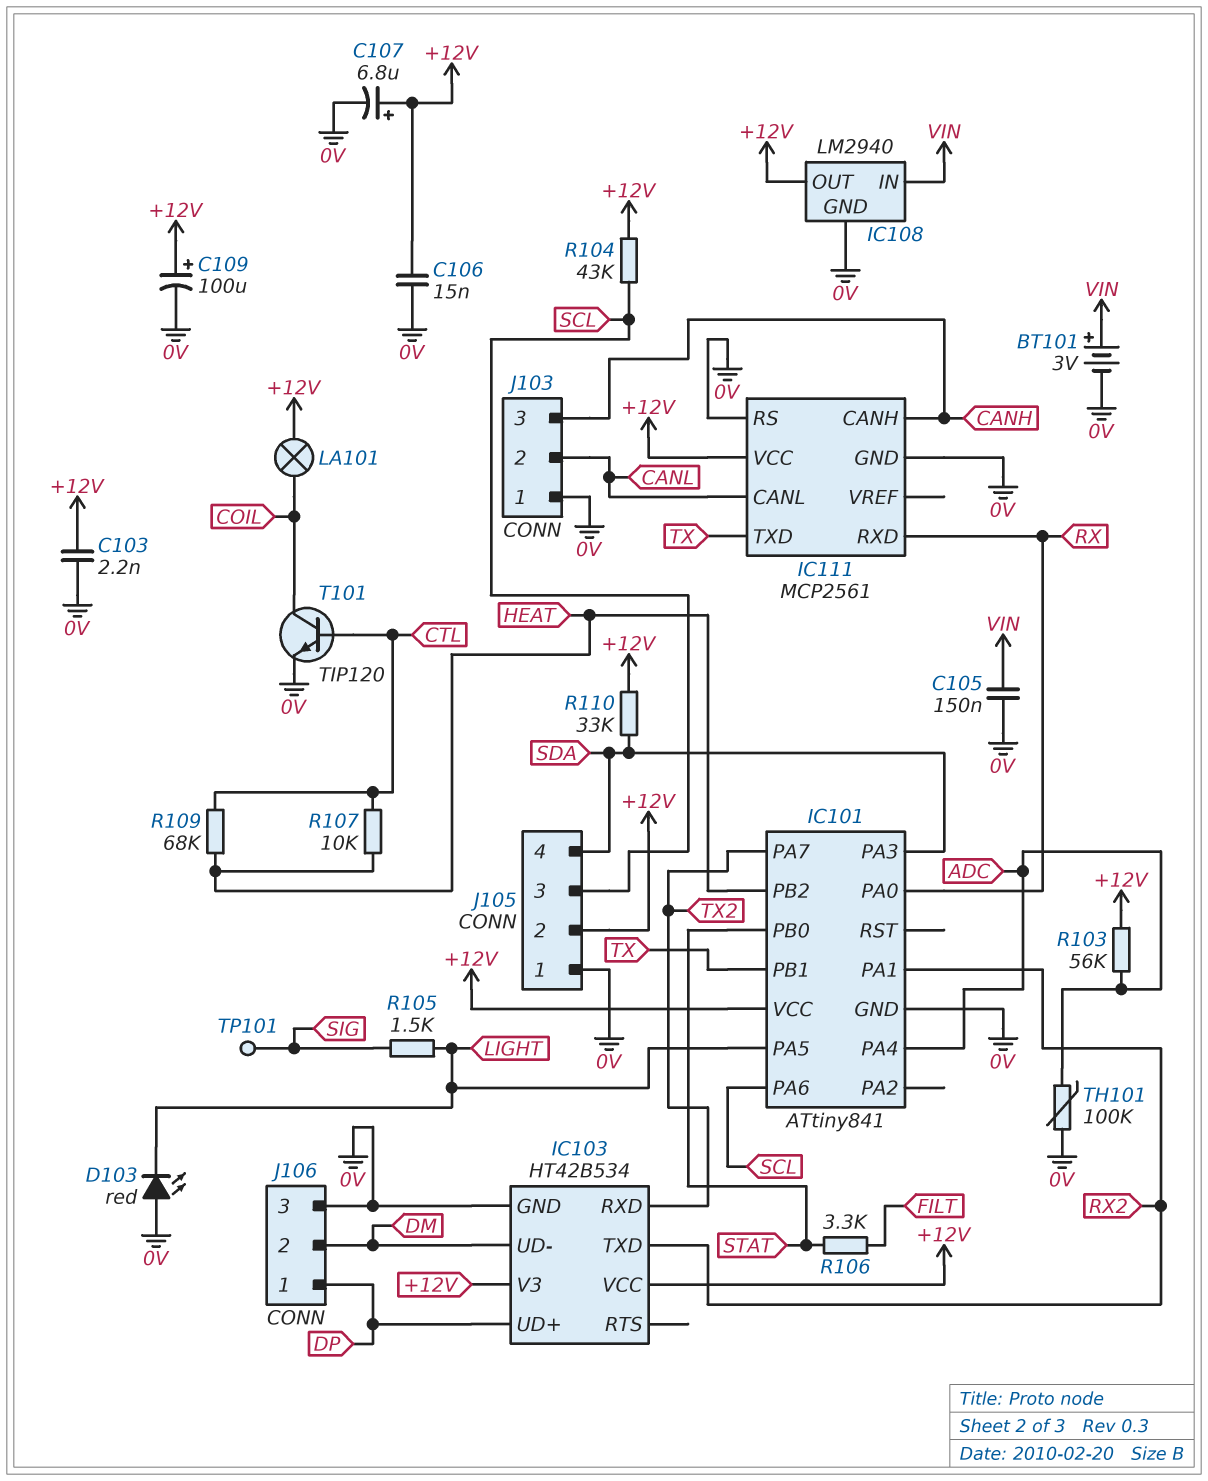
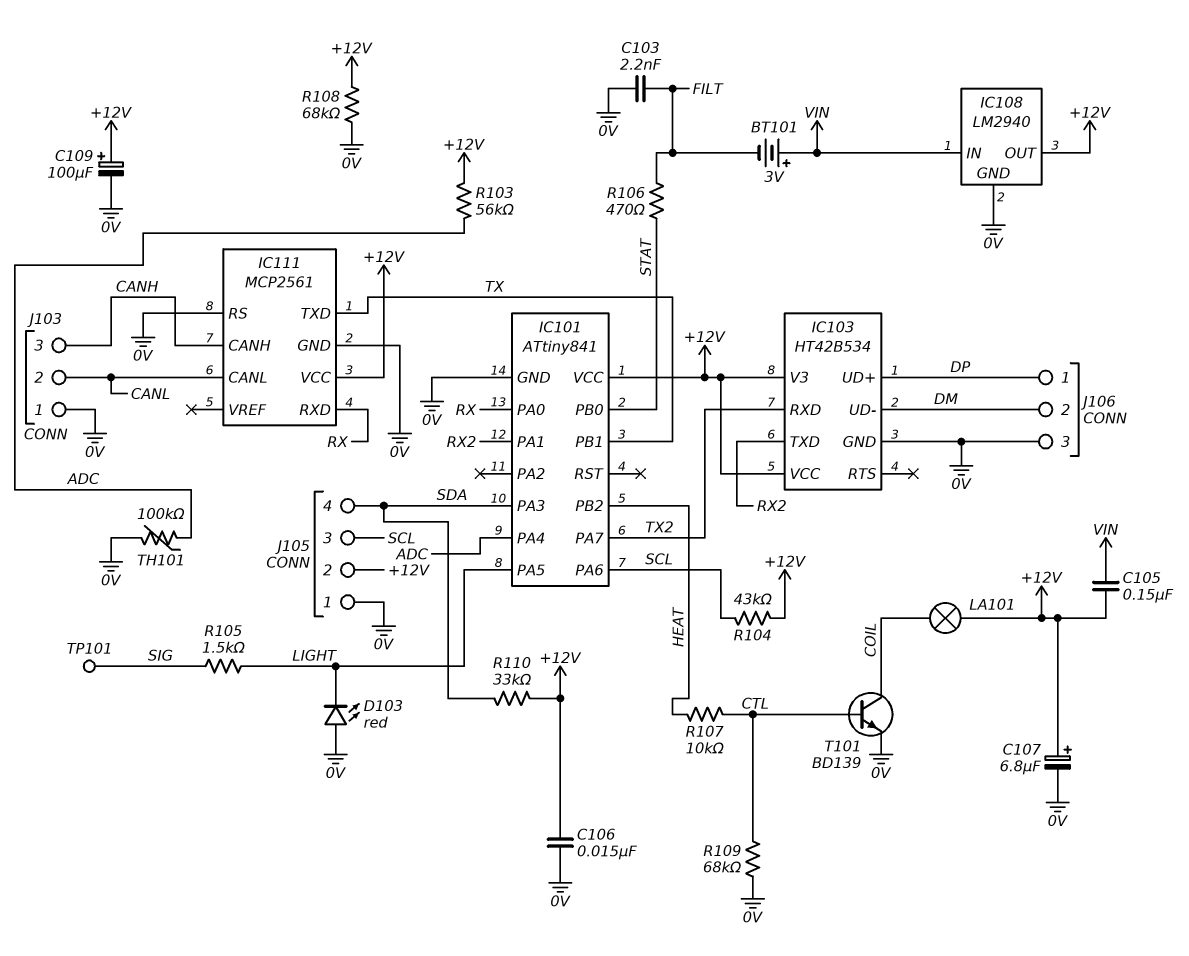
BT101: 3V (plus VIN, minus 0V) -> 3V (plus VIN, minus FILT)
C103: 2.2nF (+12V, 0V) -> 2.2nF (0V, FILT)
C105: 150nF (0V, VIN) -> 150nF (+12V, VIN)
R106: 3.3k (FILT, STAT) -> 470 (FILT, STAT)
R108: none -> 68k (+12V, 0V)
R109: 68k (CTL, HEAT) -> 68k (0V, CTL)
T101: NPN TIP120 (B CTL, C COIL, E 0V) -> NPN BD139 (B CTL, C COIL, E 0V)

